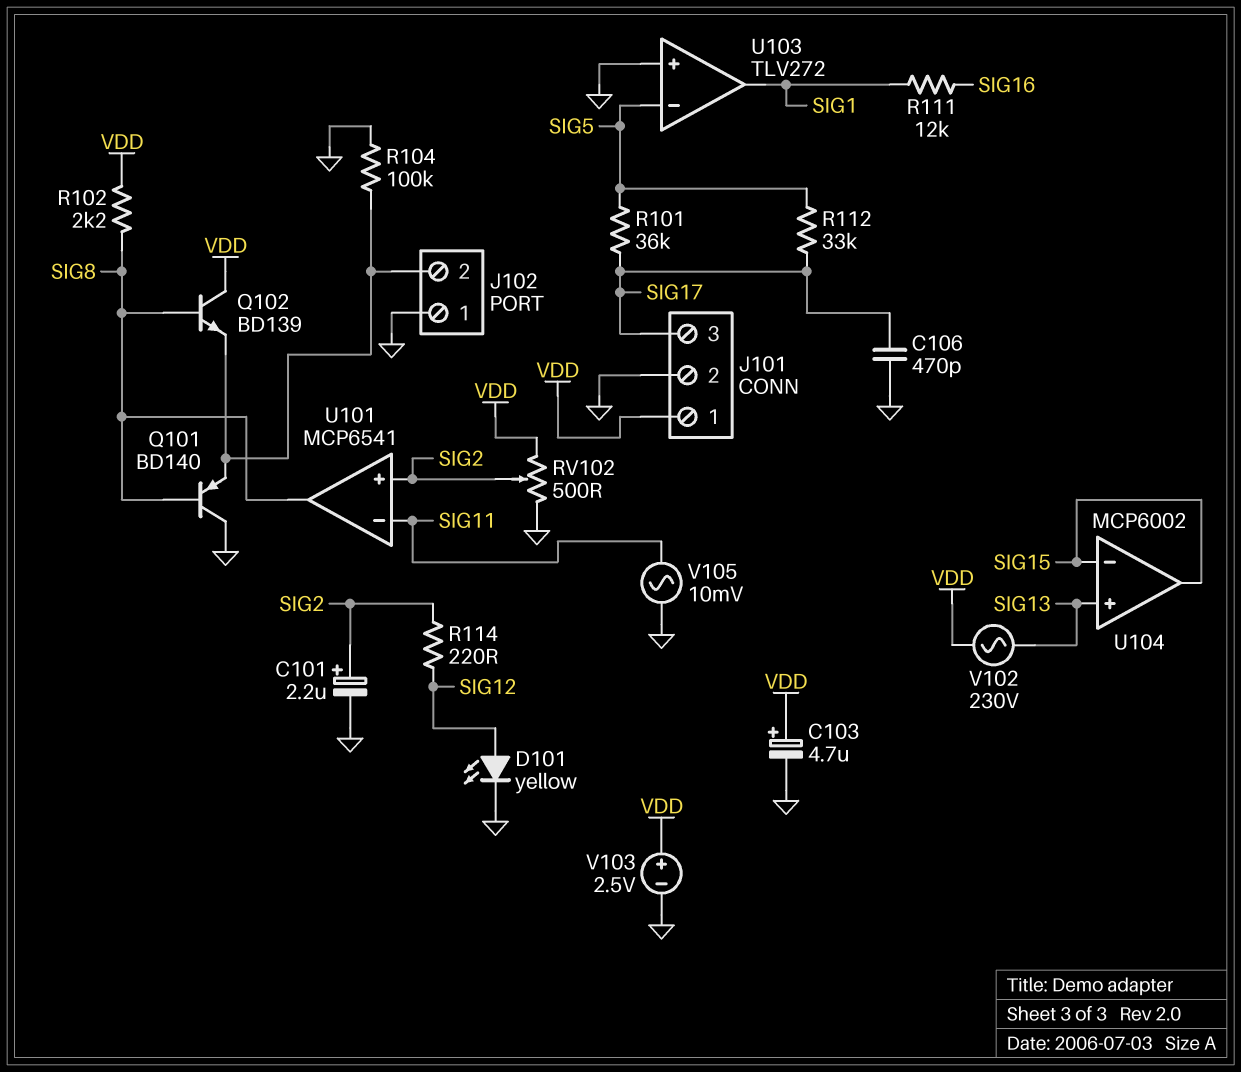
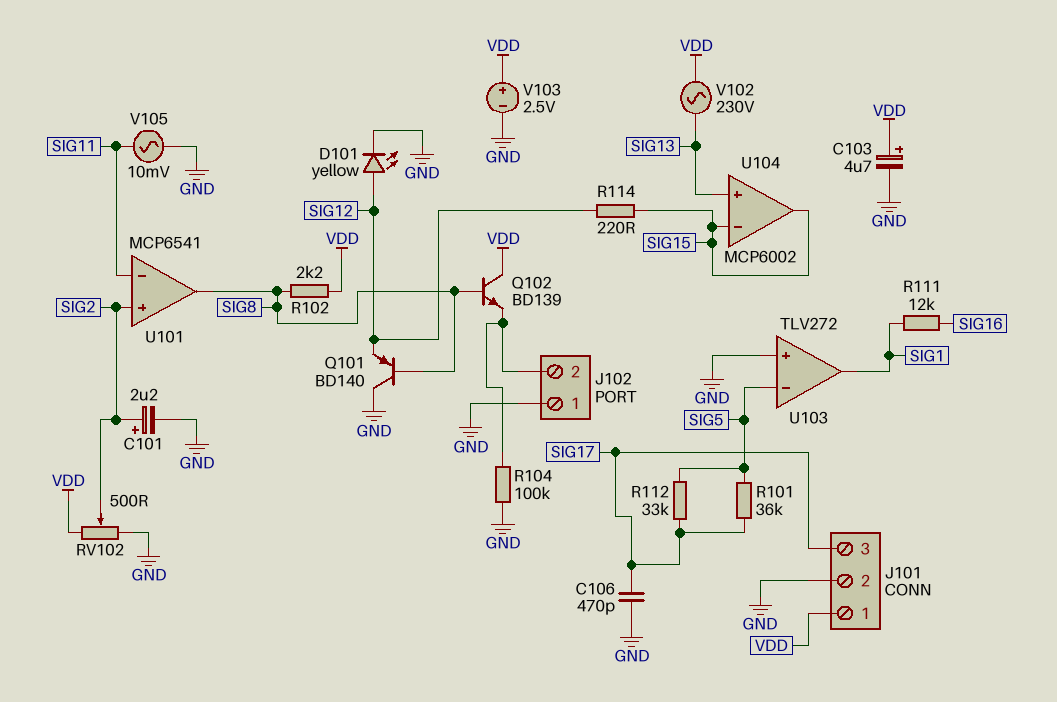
Q101: PNP BD140 (B SIG8, C GND, E J102/2) -> PNP BD140 (B SIG8, C GND, E SIG12)
R114: 220 (SIG2, SIG12) -> 220 (SIG12, SIG15)

